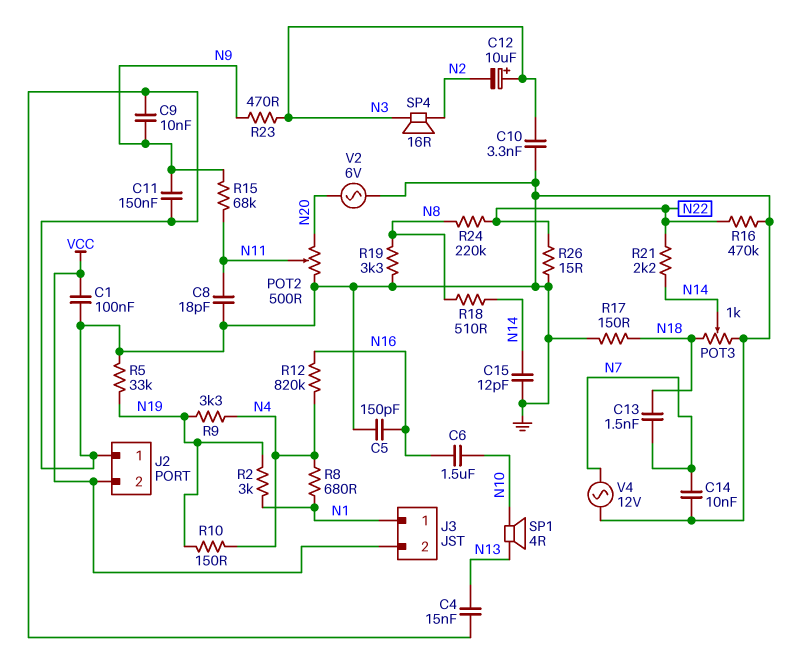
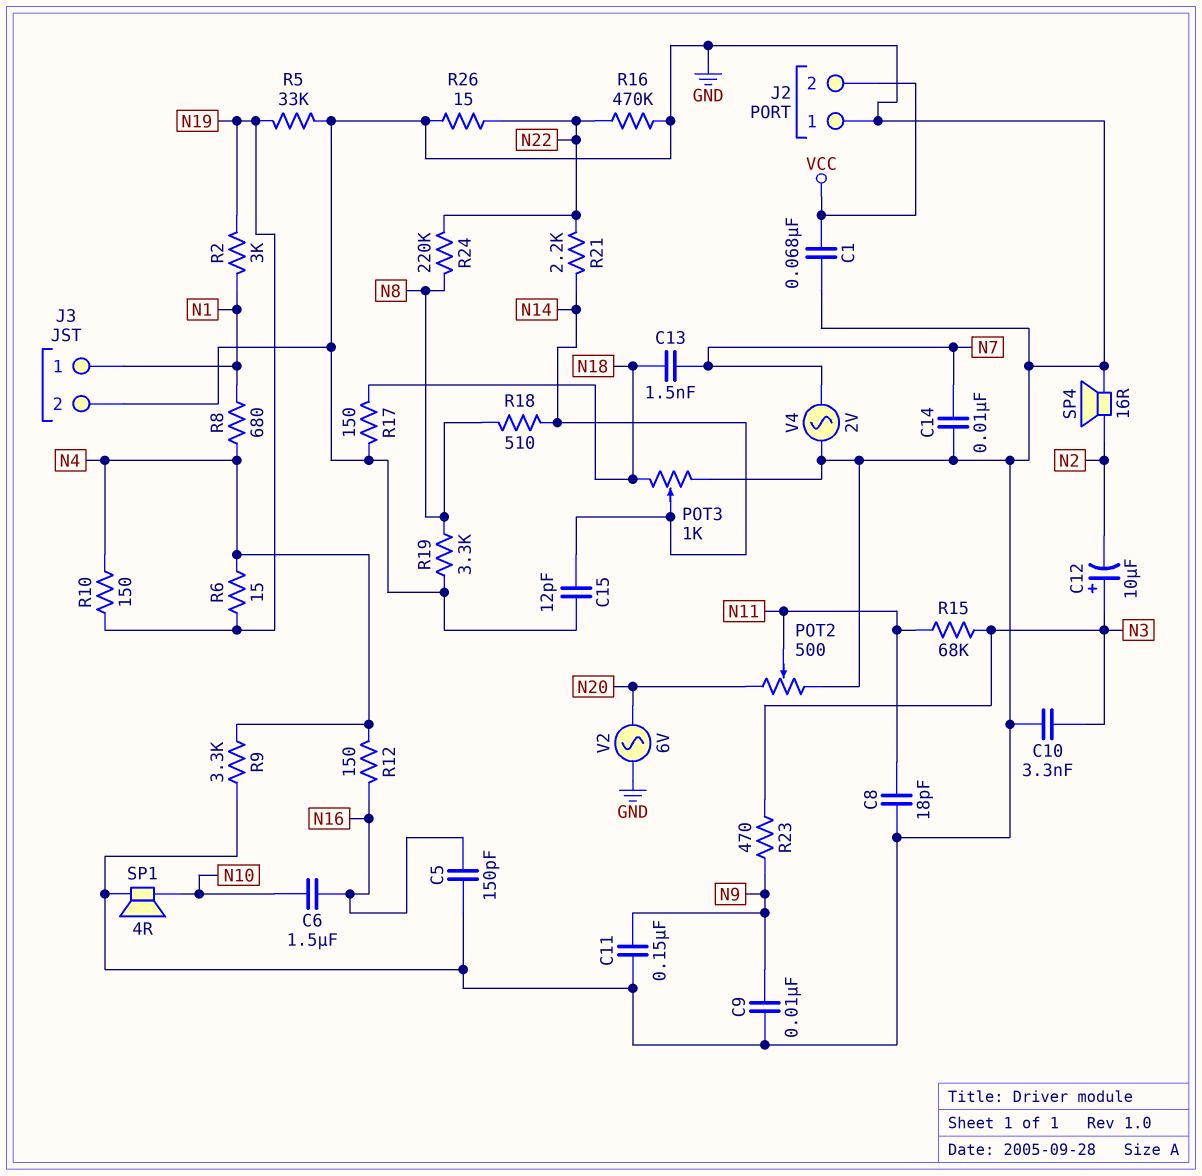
C1: 100nF (GND, VCC) -> 68nF (GND, VCC)
C4: 15nF (GND, N13) -> none
J3 pin 2: VCC -> GND
R6: none -> 15 (N4, N19)
R9: 3.3k (N4, N19) -> 3.3k (GND, N4)
R12: 820k (N4, N16) -> 150 (N4, N16)
R15: 68k (N9, N11) -> 68k (N3, N11)
SP1: speaker 4R (N10, N13) -> speaker 4R (GND, N10)
SP4: speaker 16R (N2, N3) -> speaker 16R (GND, N2)
V4: AC 12V (GND, N7) -> AC 2V (GND, N7)

